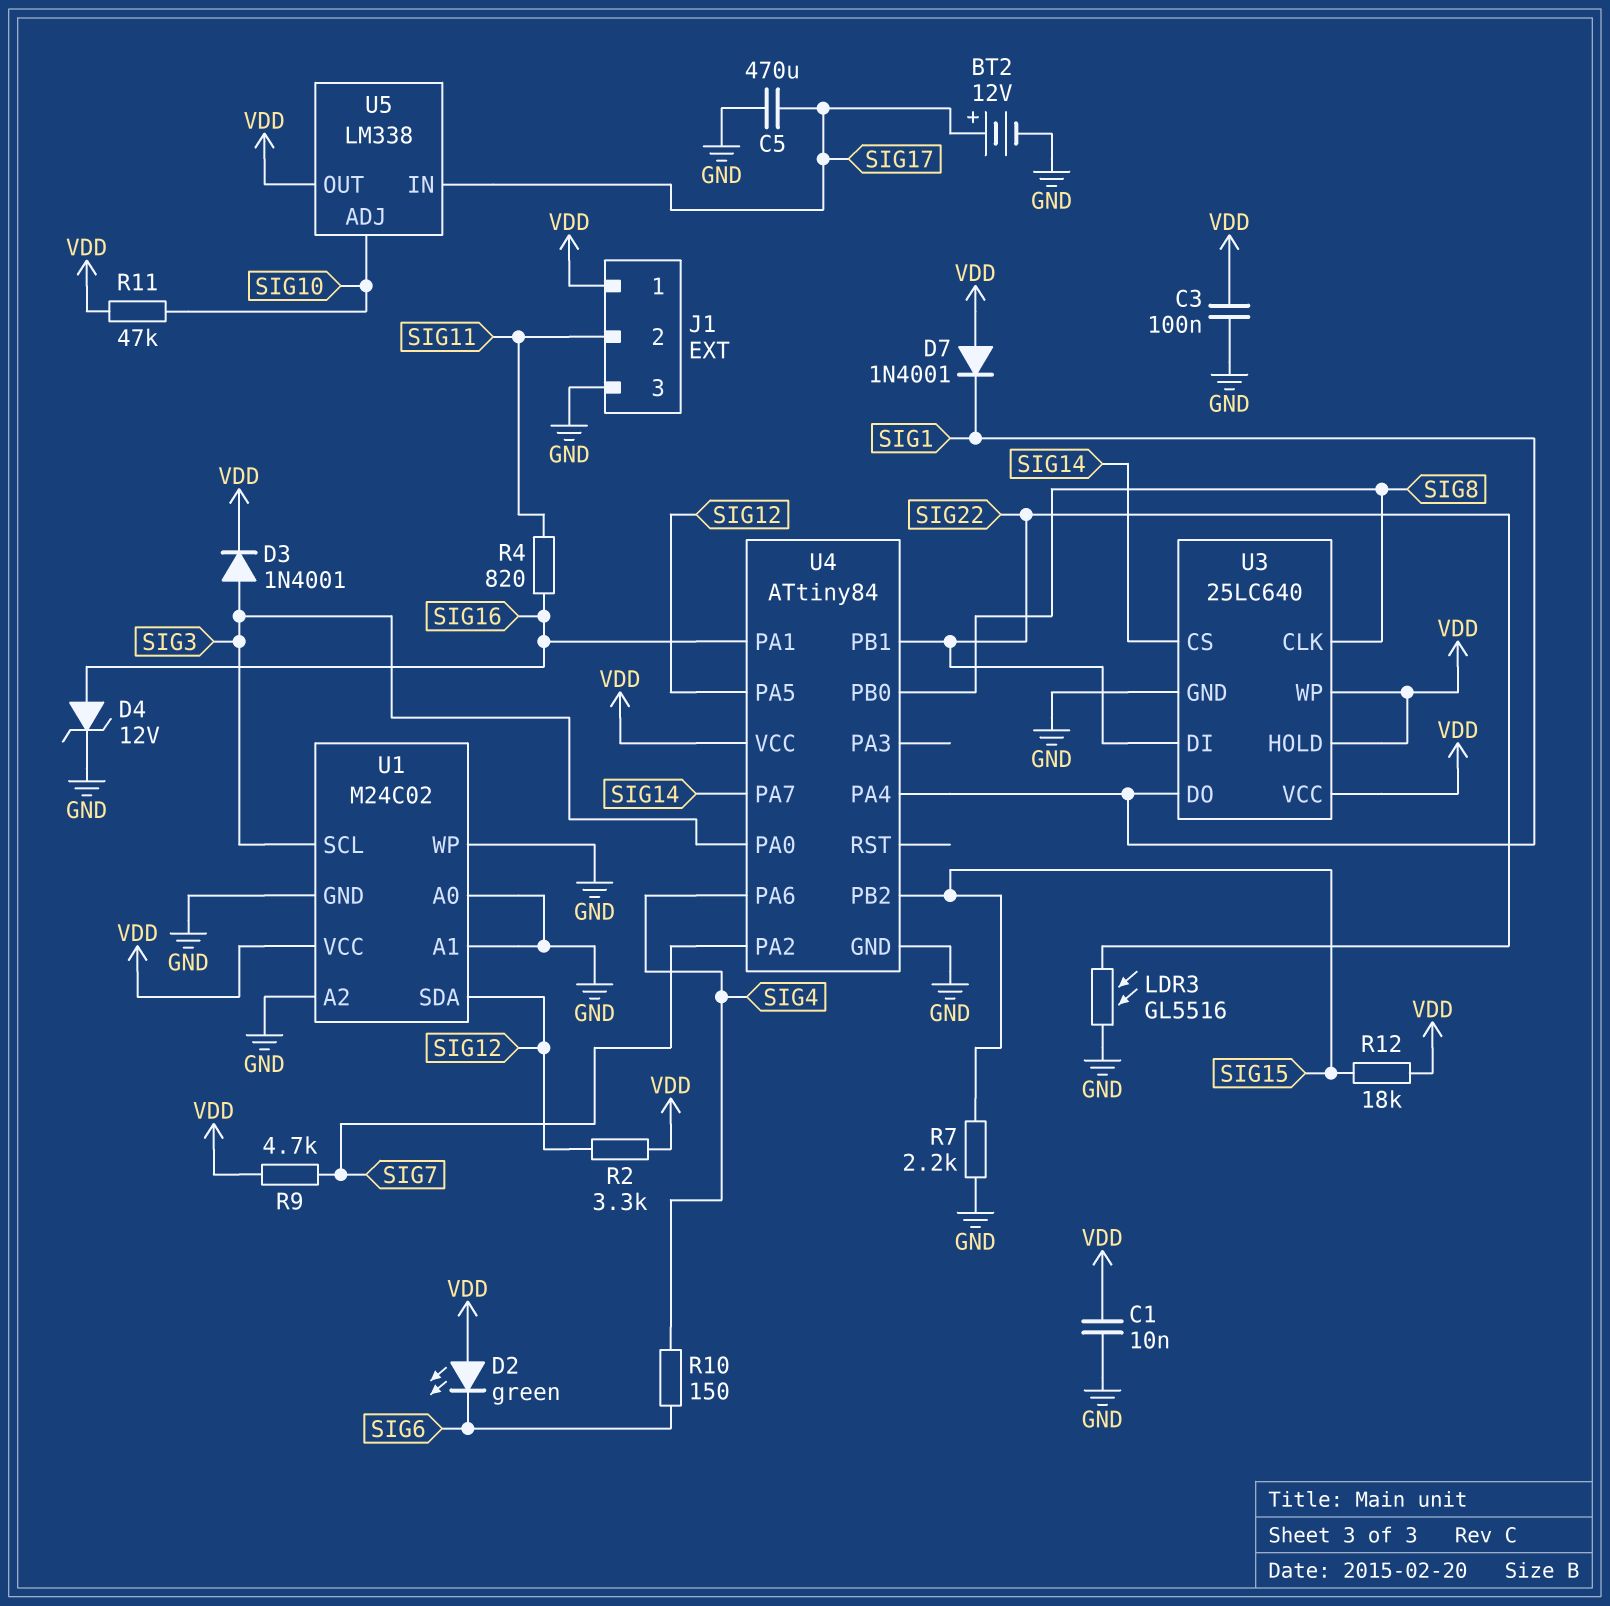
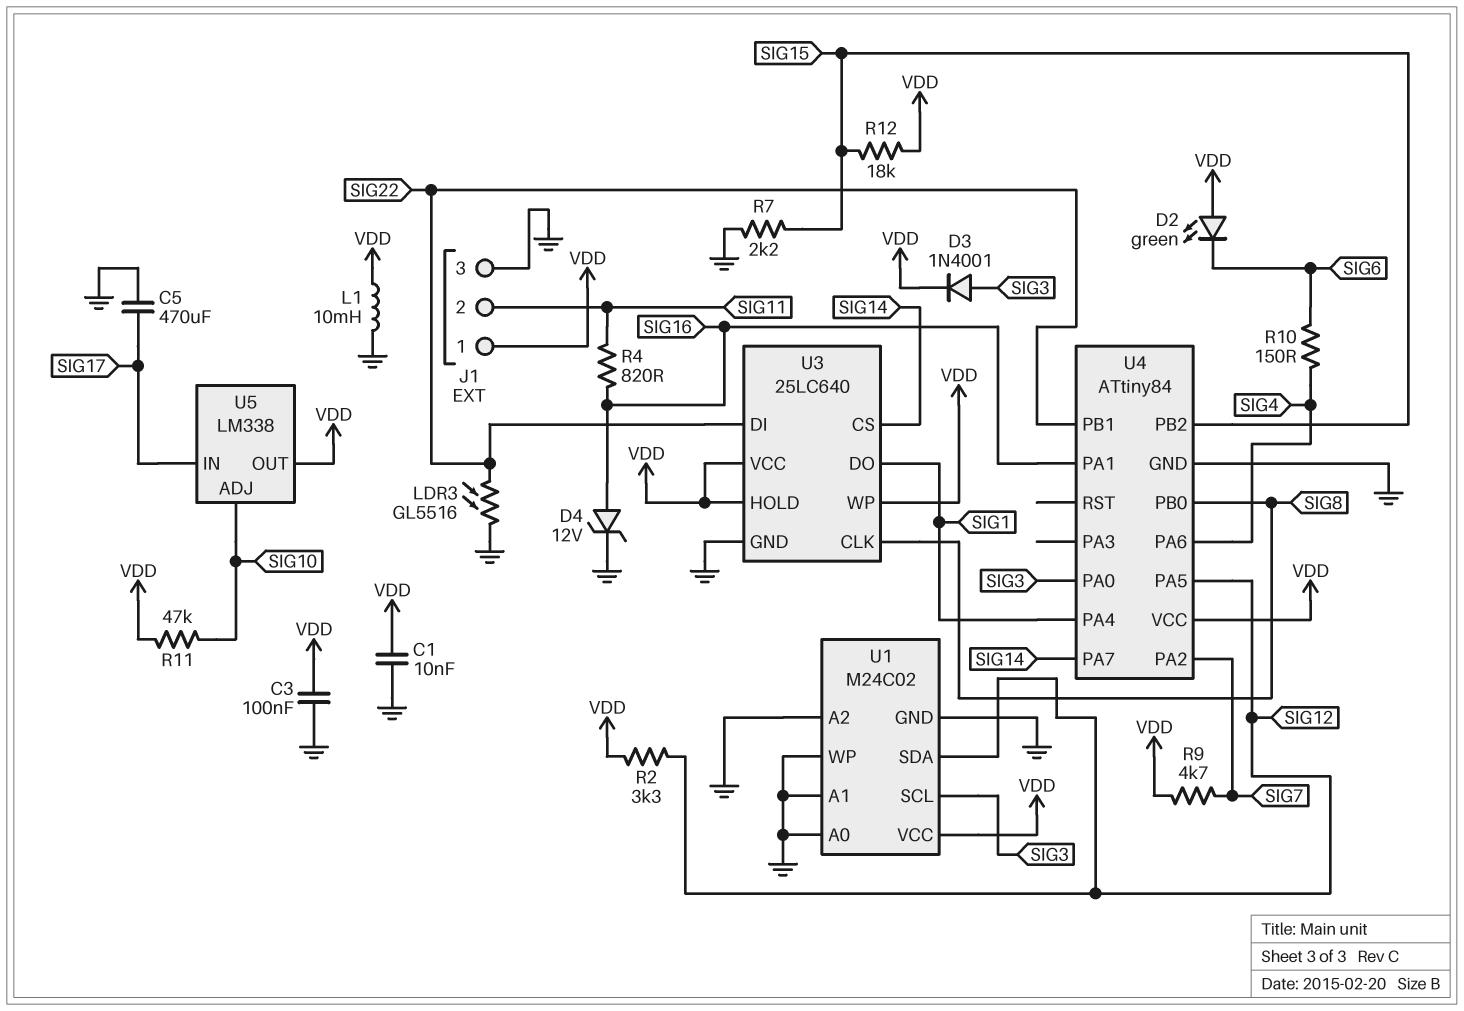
BT2: 12V (plus SIG17, minus GND) -> none
D7: diode 1N4001 (A VDD, K SIG1) -> none
L1: none -> 10mH (GND, VDD)

